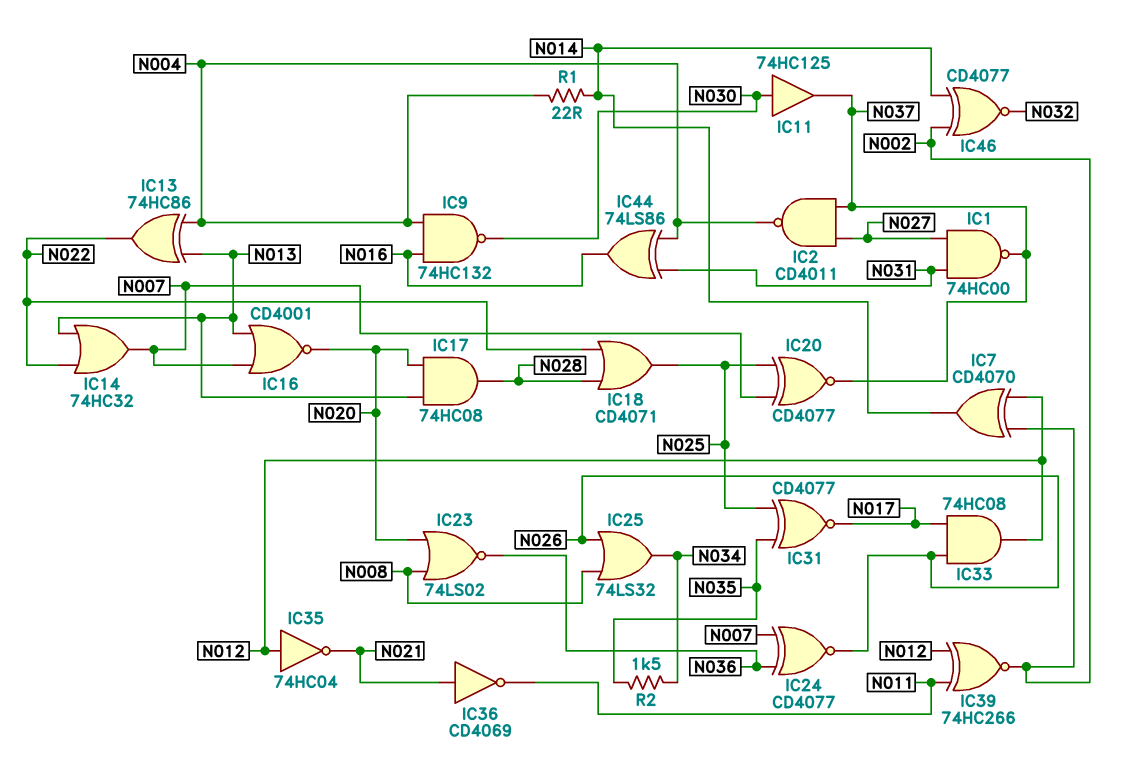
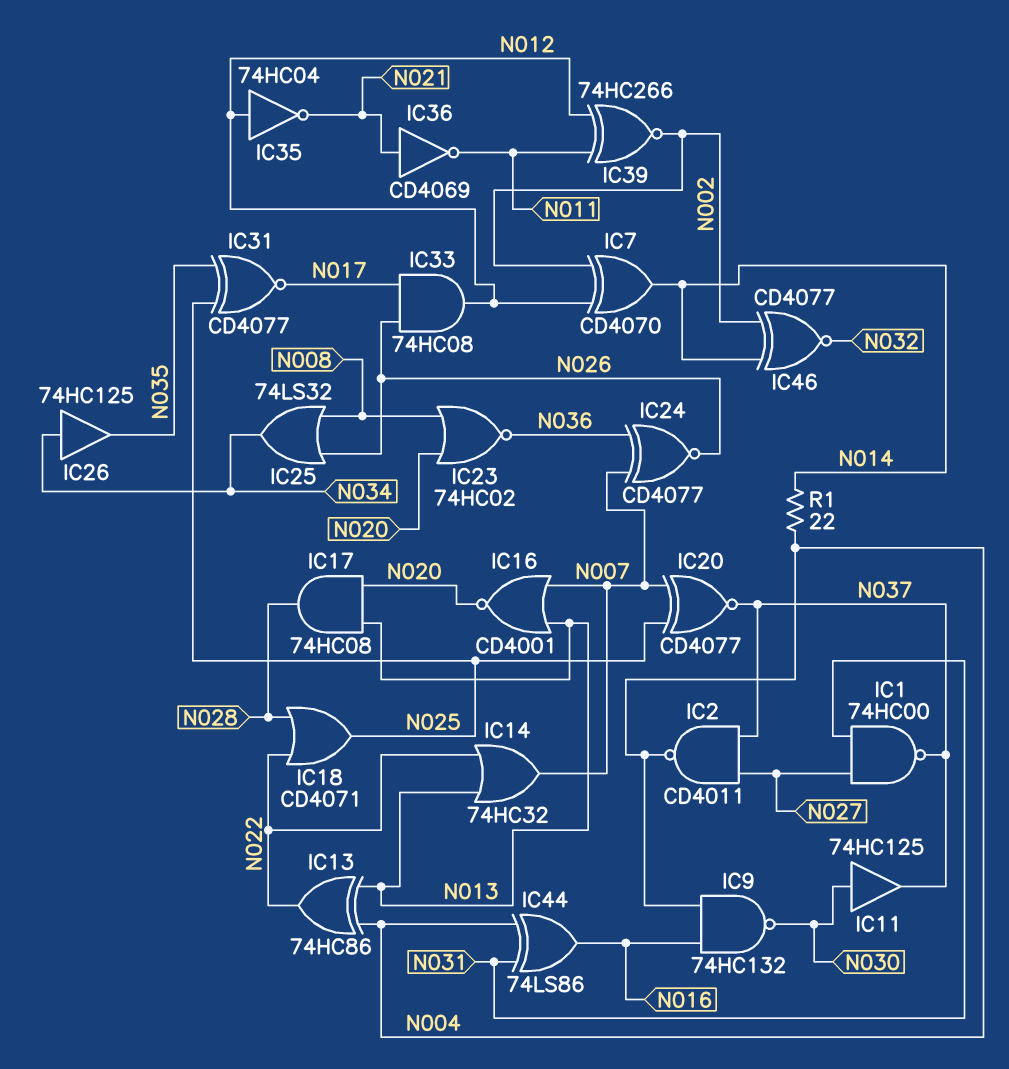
IC23: NOR 74LS02 (in N008, in N020, out N036) -> NOR 74HC02 (in N008, in N020, out N036)
IC26: none -> buffer 74HC125 (in N034, out N035)
R2: 1.5k (N034, N035) -> none

